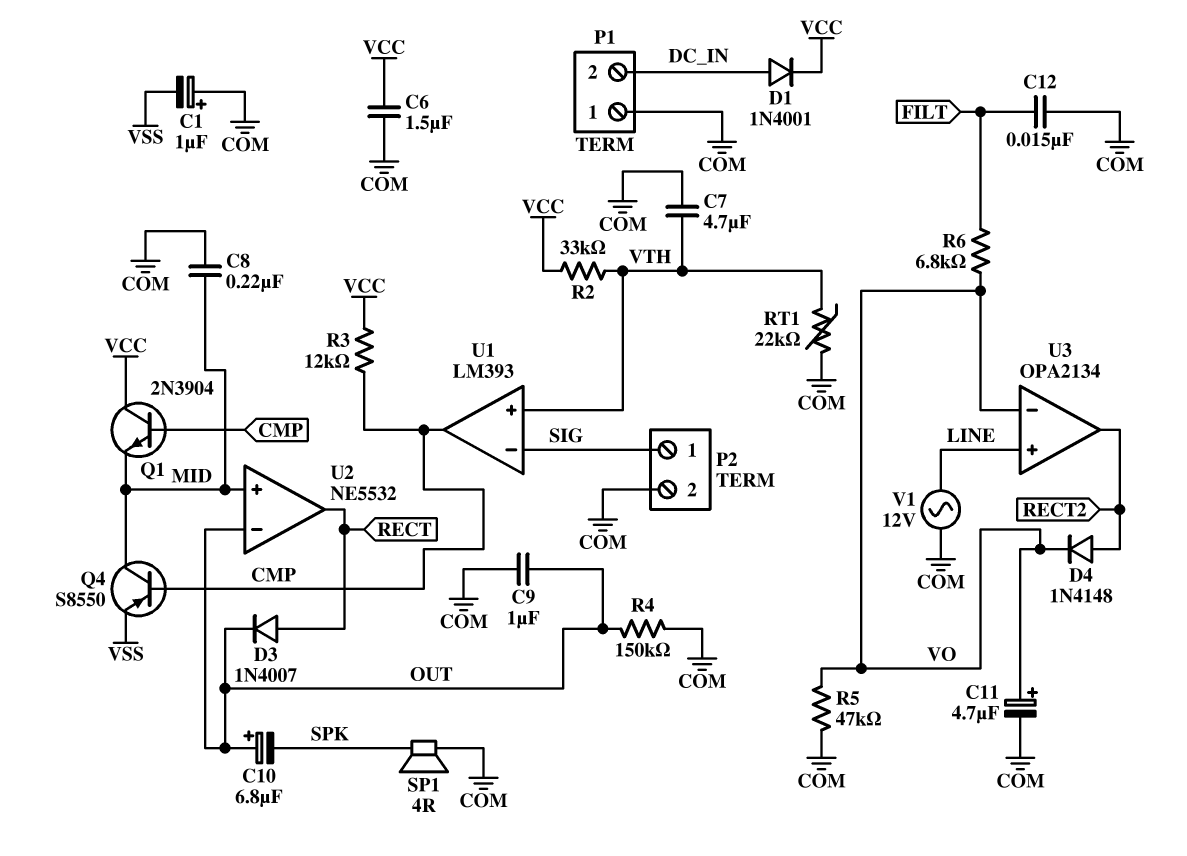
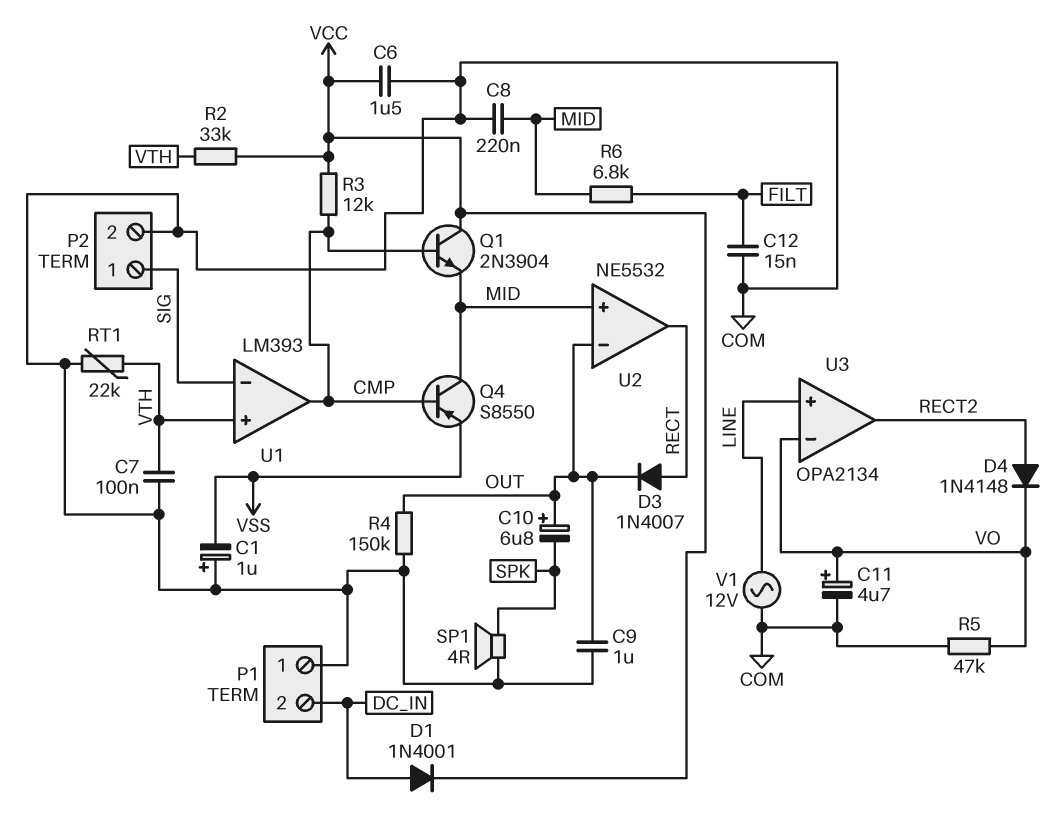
C7: 4.7uF (COM, VTH) -> 100nF (COM, VTH)
R6: 6.8k (FILT, VO) -> 6.8k (FILT, MID)

